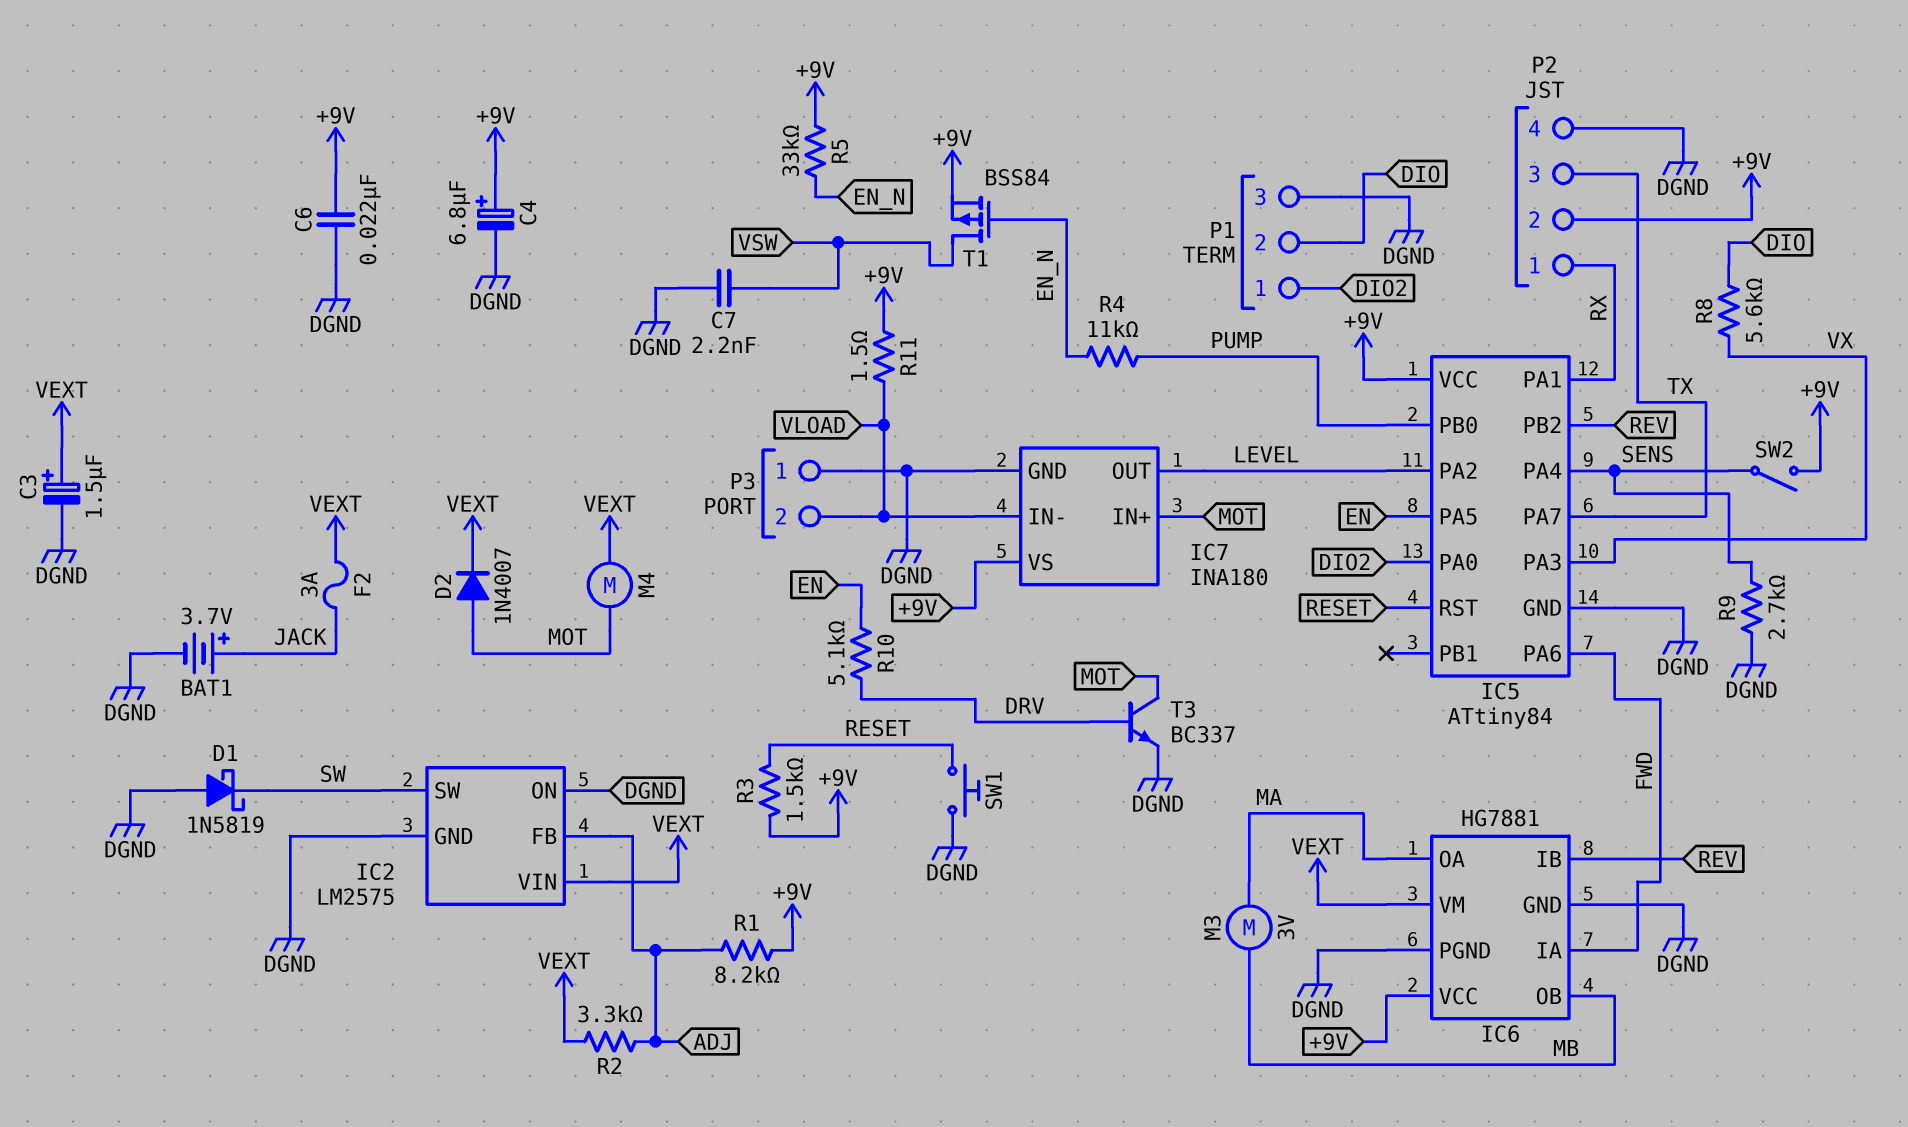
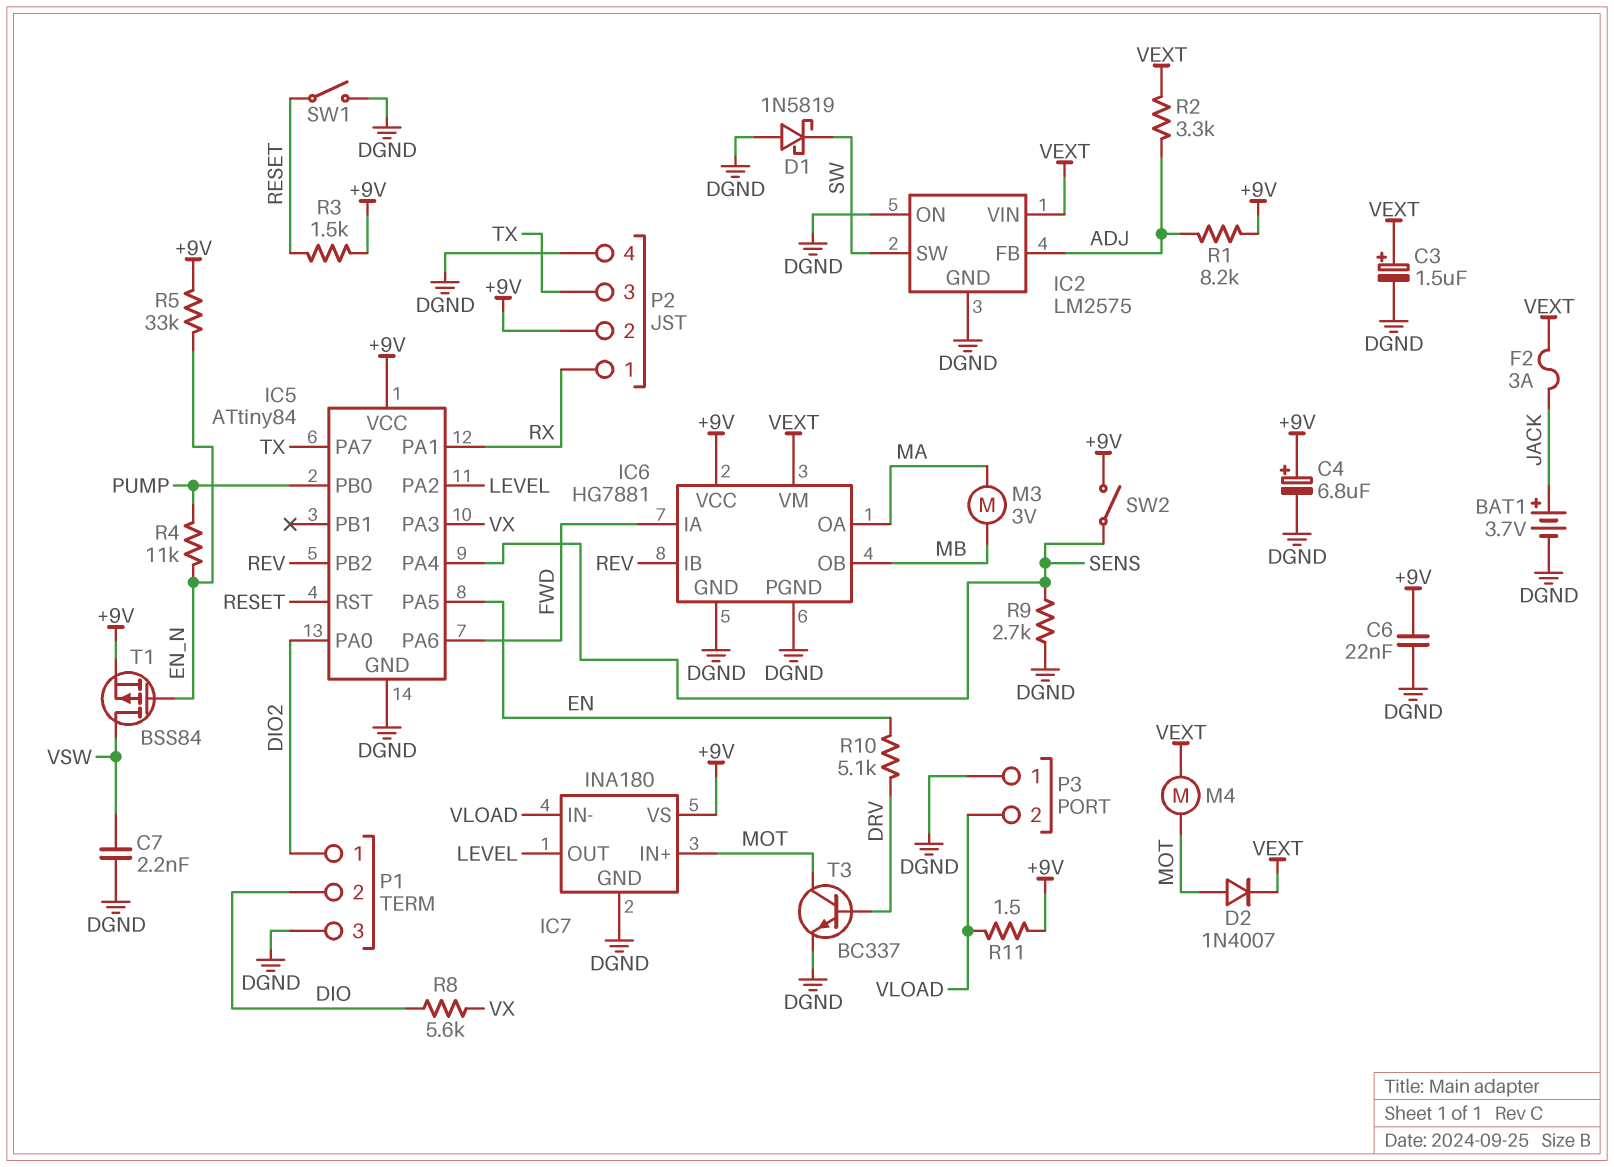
SW1: button (DGND, RESET) -> switch (DGND, RESET)

